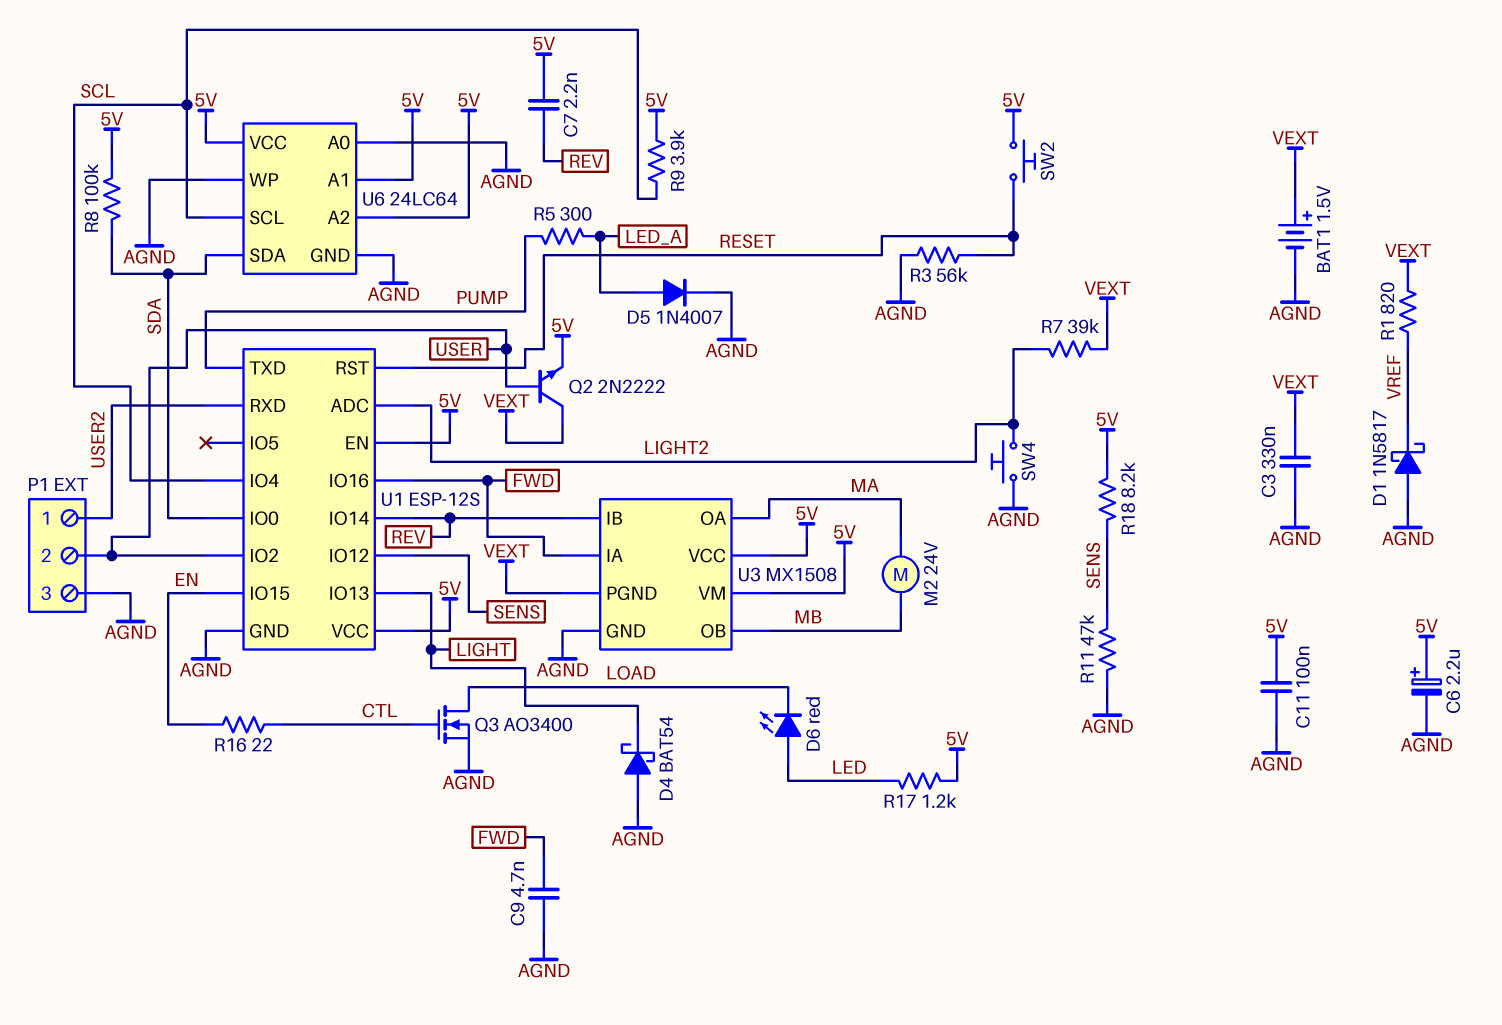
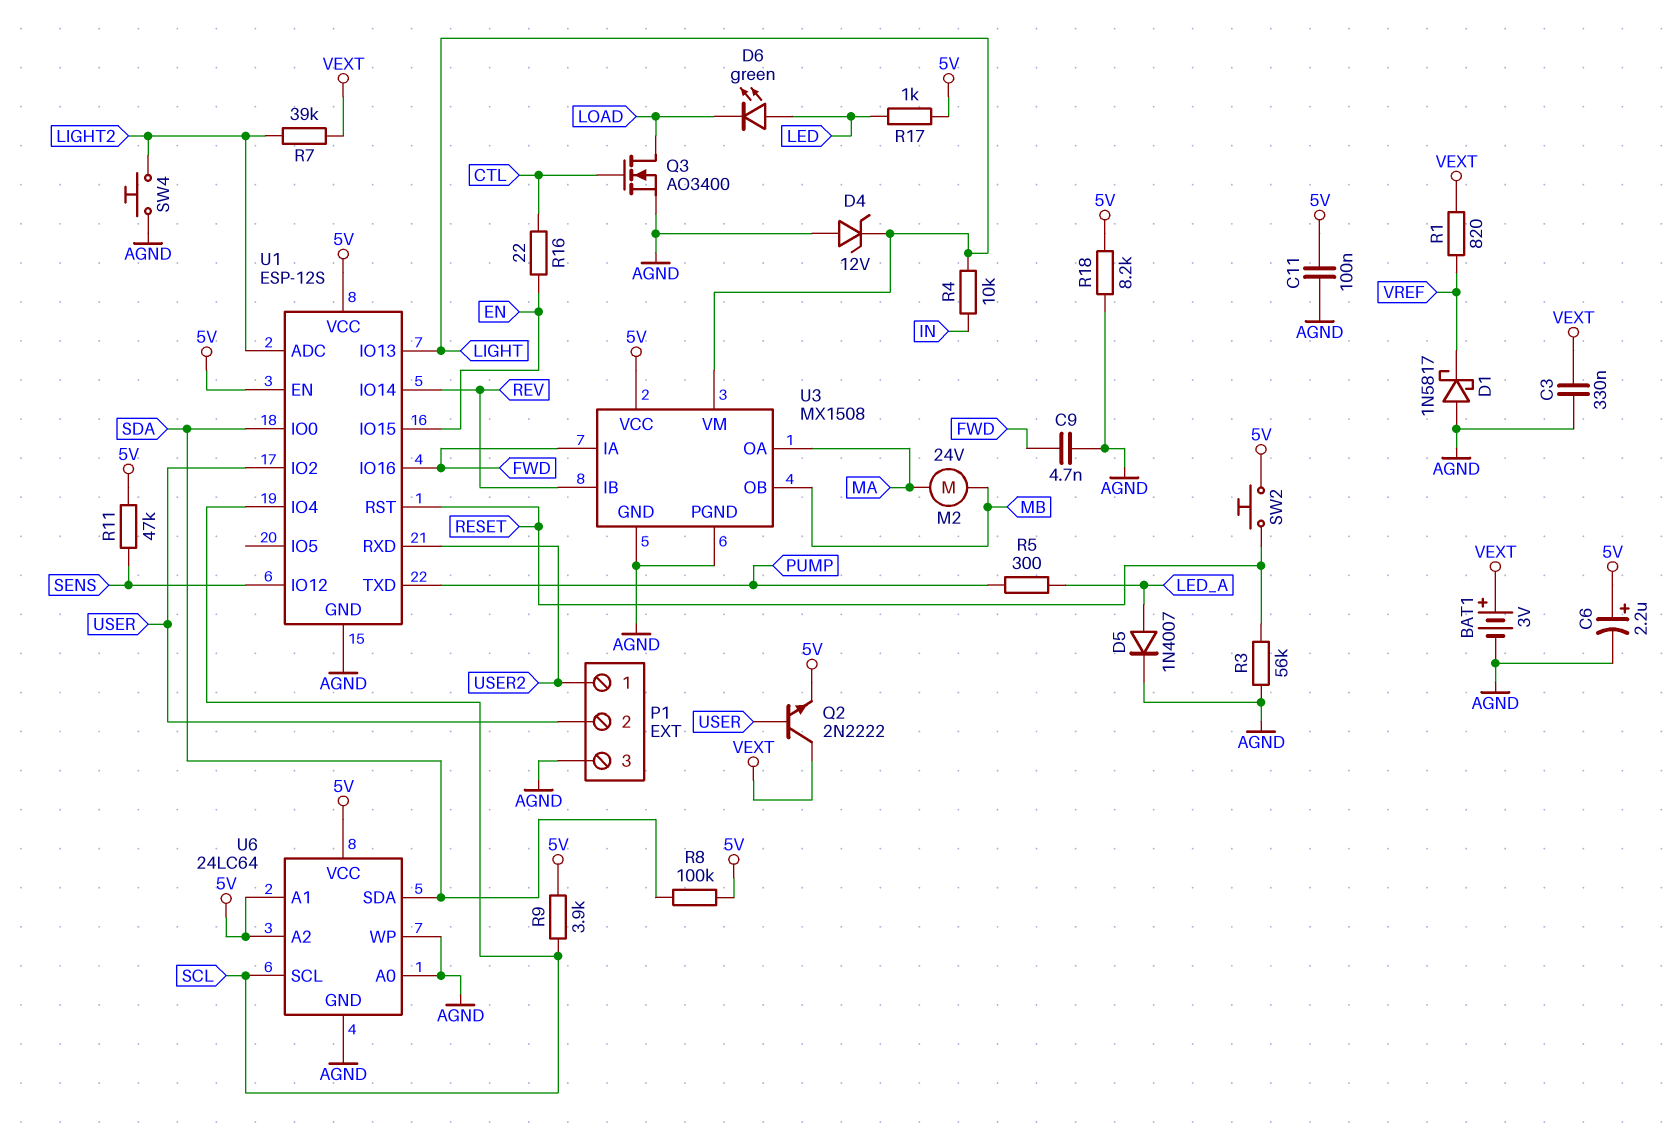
BAT1: 1.5V (plus VEXT, minus AGND) -> 3V (plus VEXT, minus AGND)
C7: 2.2nF (5V, REV) -> none
D4: schottky BAT54 (A AGND, K LIGHT) -> zener 12V (A AGND, K LIGHT)
D6: LED red (A LED, K LOAD) -> LED green (A LED, K LOAD)
R4: none -> 10k (IN, LIGHT)
R11: 47k (AGND, SENS) -> 47k (5V, SENS)
R17: 1.2k (5V, LED) -> 1k (5V, LED)
R18: 8.2k (5V, SENS) -> 8.2k (5V, AGND)
U3 pin PGND: VEXT -> AGND
U3 pin VM: 5V -> LIGHT

